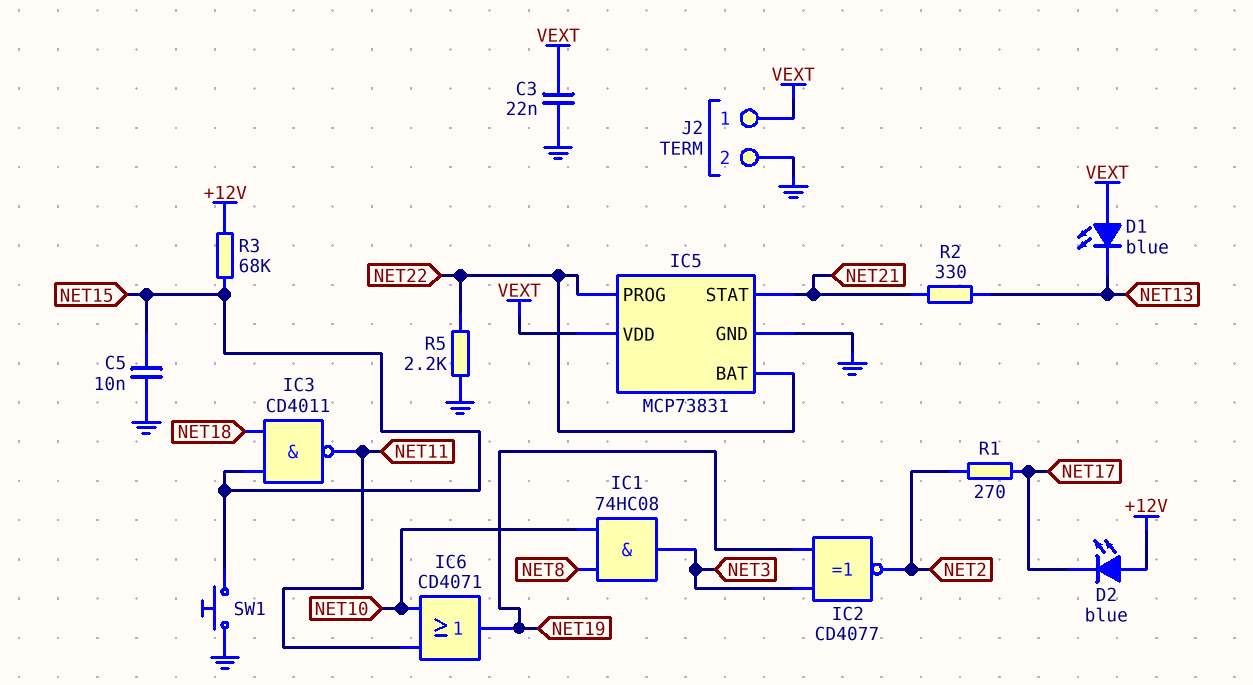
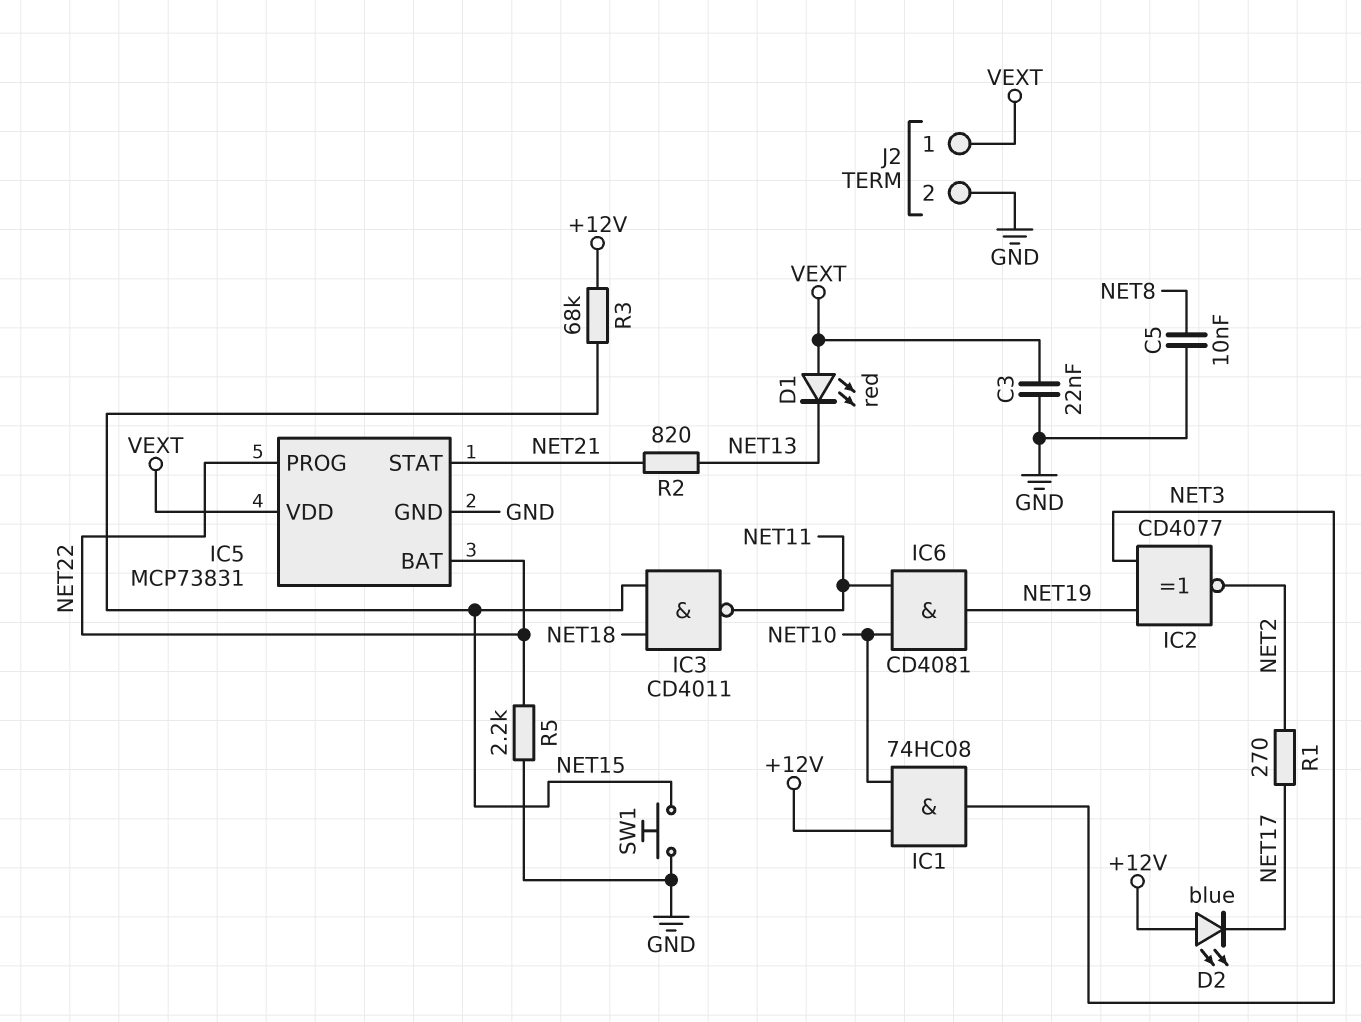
C5: 10nF (GND, NET15) -> 10nF (GND, NET8)
D1: LED blue (A VEXT, K NET13) -> LED red (A VEXT, K NET13)
IC1: AND 74HC08 (in NET8, in NET10, out NET3) -> AND 74HC08 (in +12V, in NET10, out NET3)
IC6: OR CD4071 (in NET10, in NET11, out NET19) -> AND CD4081 (in NET10, in NET11, out NET19)
R2: 330 (NET13, NET21) -> 820 (NET13, NET21)

